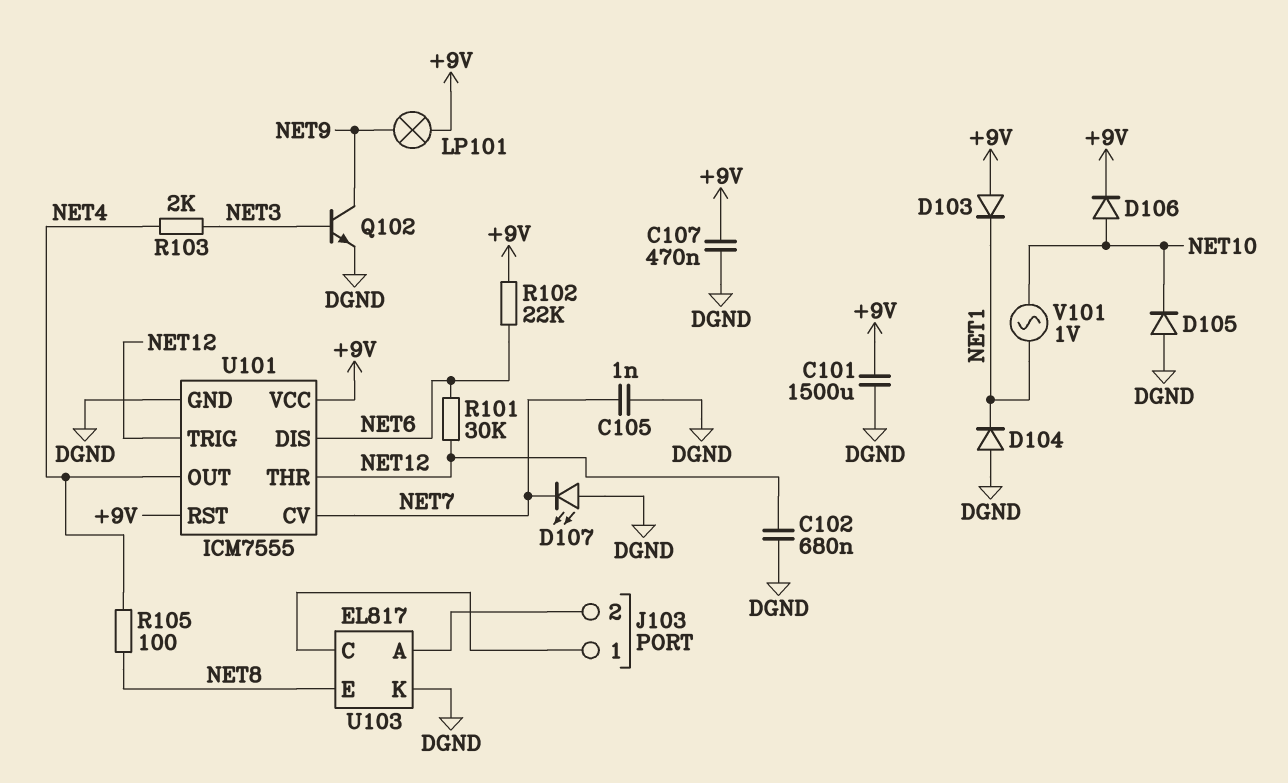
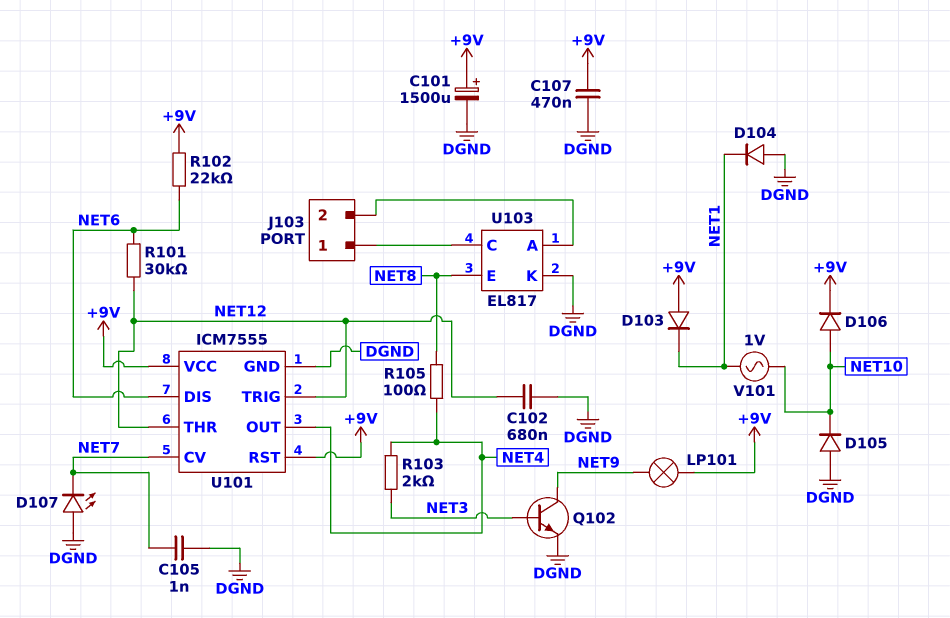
C101: 1500uF (+9V, DGND) -> 1500uF (plus +9V, minus DGND)

